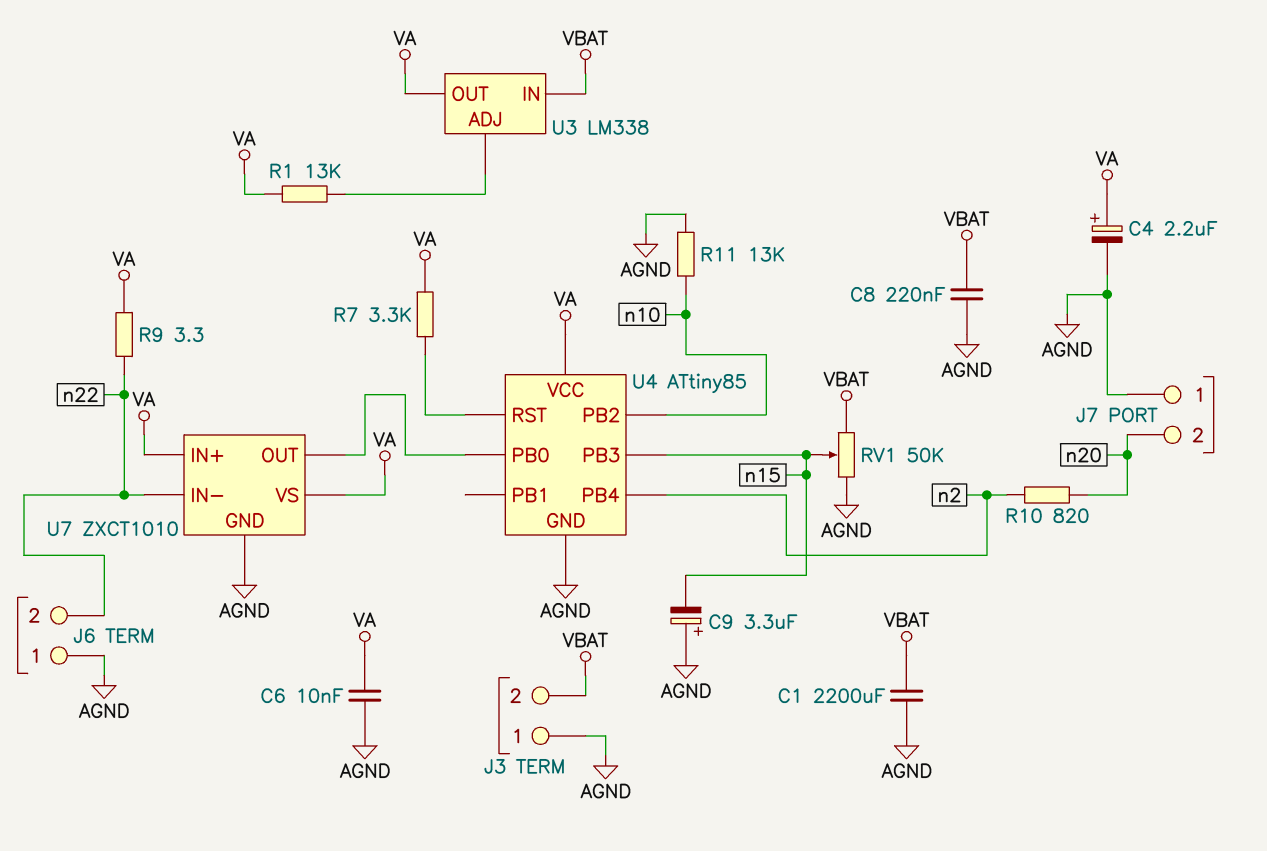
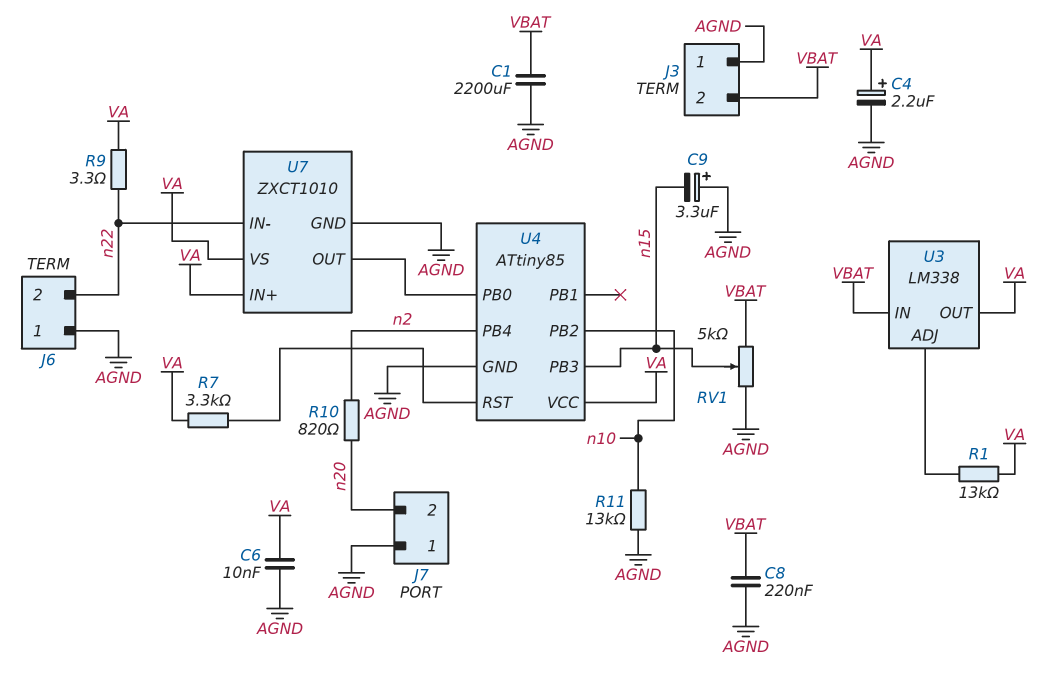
RV1: 50k (AGND, VBAT, wiper n15) -> 5k (AGND, VBAT, wiper n15)

